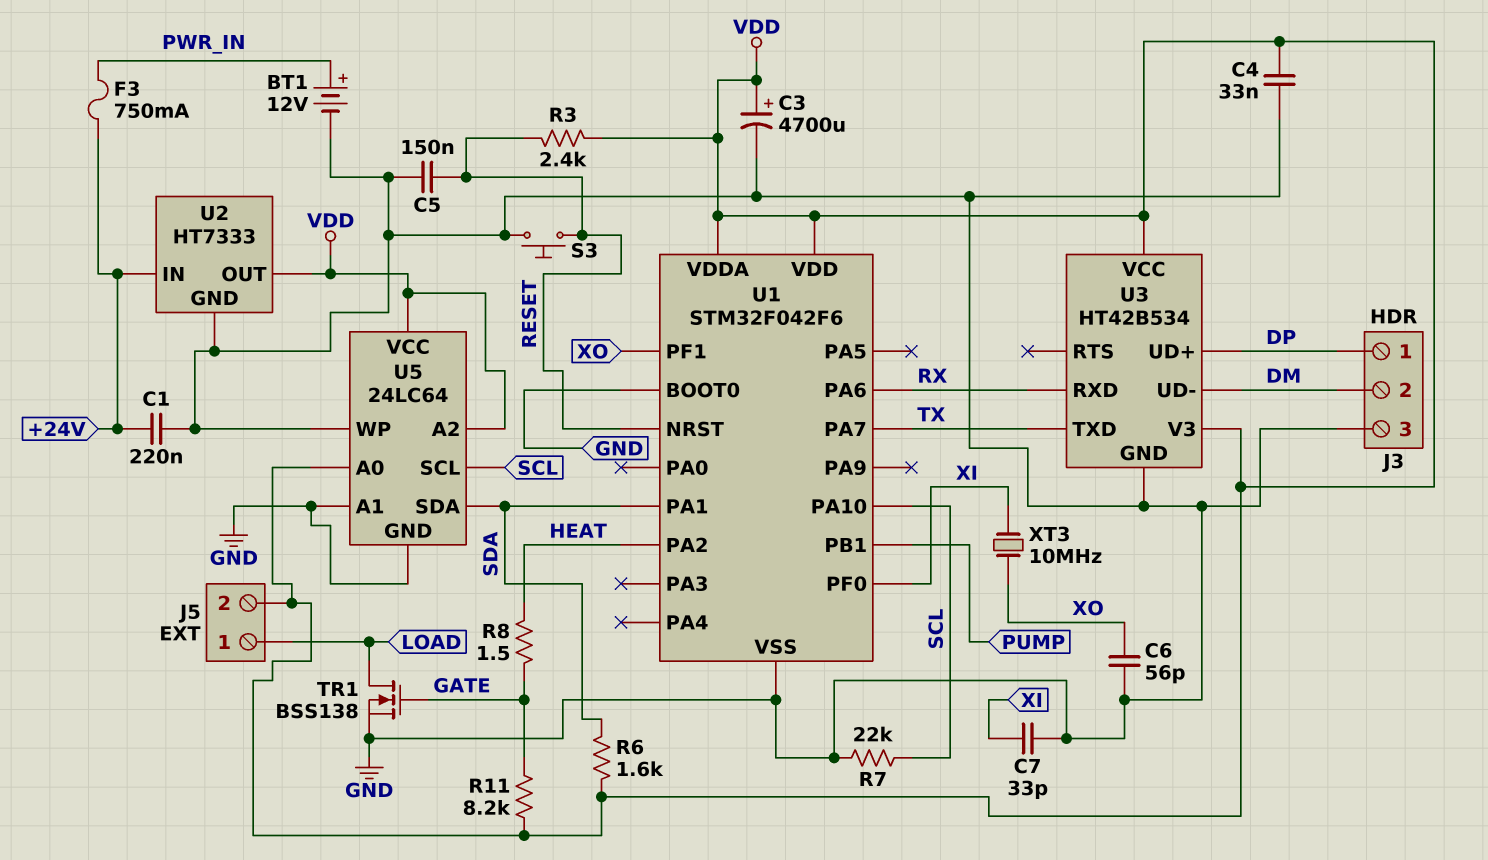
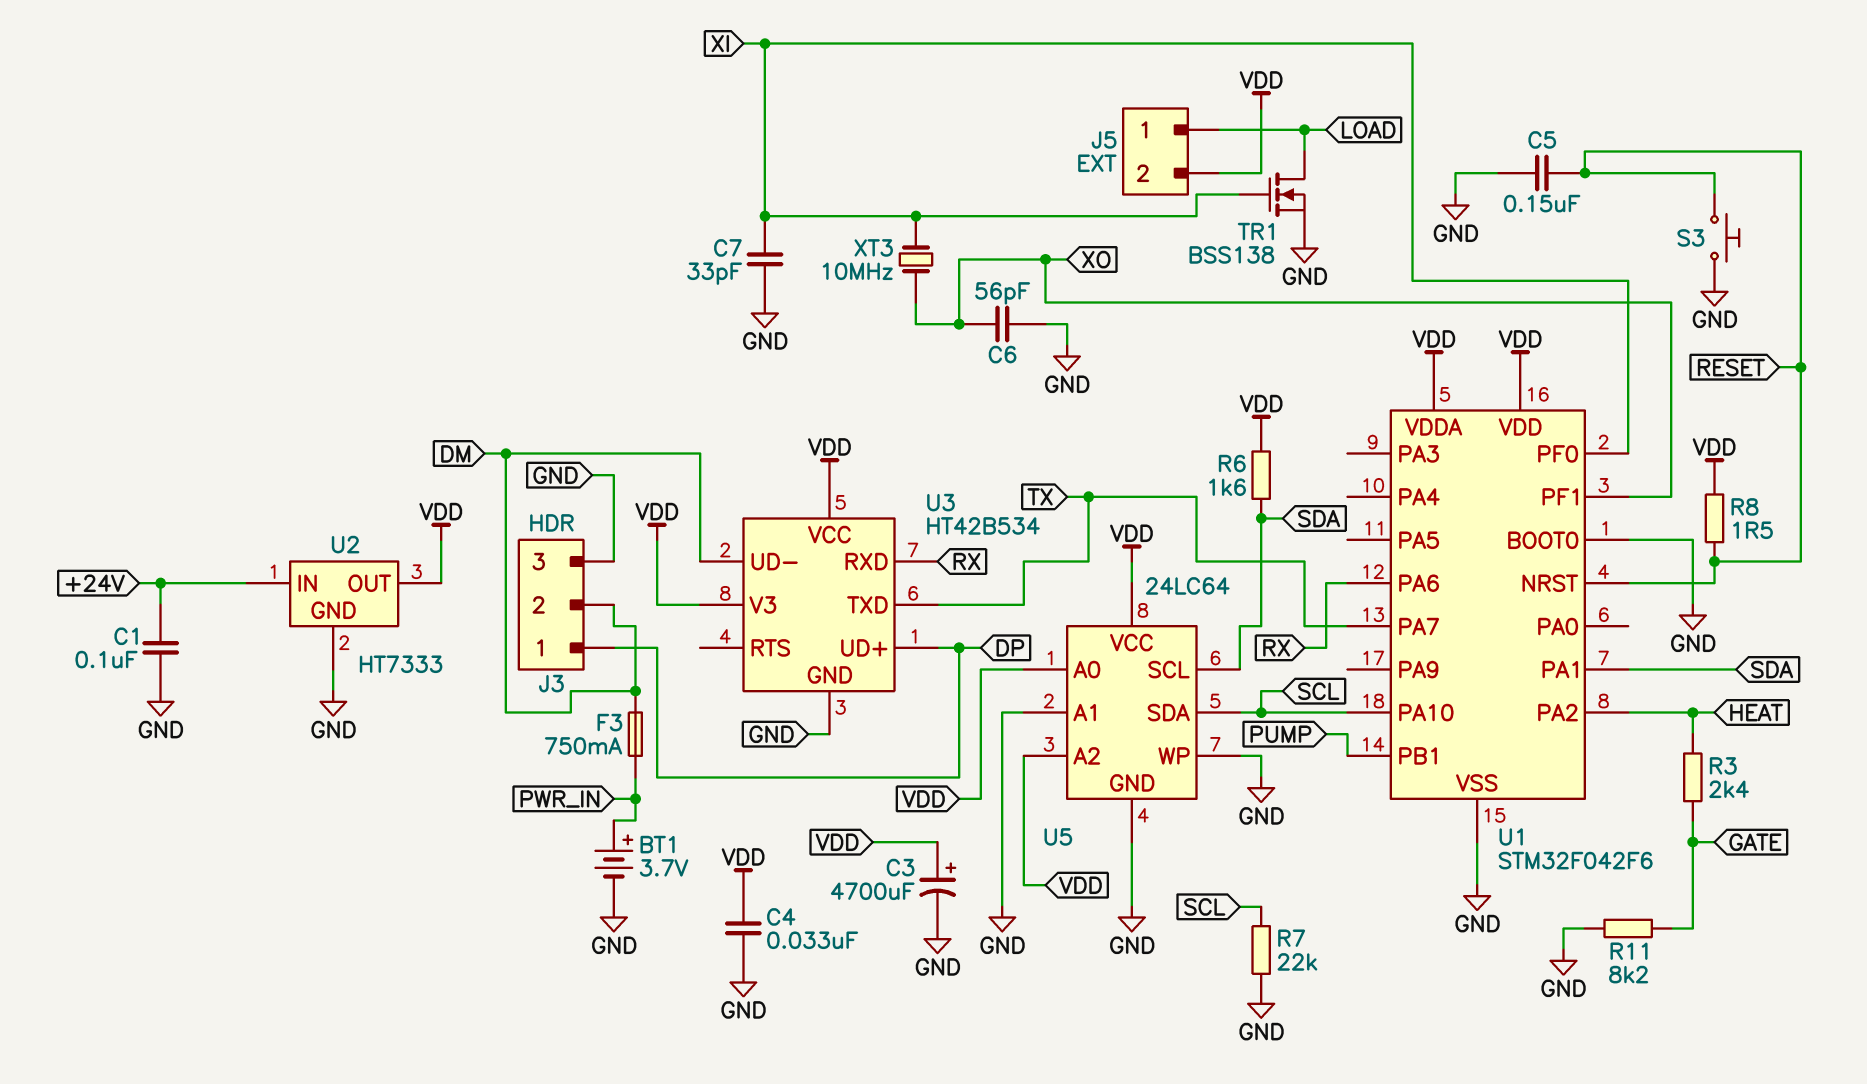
BT1: 12V (plus PWR_IN, minus GND) -> 3.7V (plus PWR_IN, minus GND)
C1: 220nF (+24V, GND) -> 100nF (+24V, GND)
F3: 750mA (+24V, PWR_IN) -> 750mA (DM, PWR_IN)
R3: 2.4k (RESET, VDD) -> 2.4k (GATE, HEAT)
R8: 1.5 (GATE, HEAT) -> 1.5 (RESET, VDD)
R11: 8.2k (GATE, VDD) -> 8.2k (GATE, GND)
TR1: NMOS BSS138 (G GATE, D LOAD, S GND) -> NMOS BSS138 (G XI, D LOAD, S GND)
U5 pin SCL: SCL -> SDA
U5 pin SDA: SDA -> SCL

